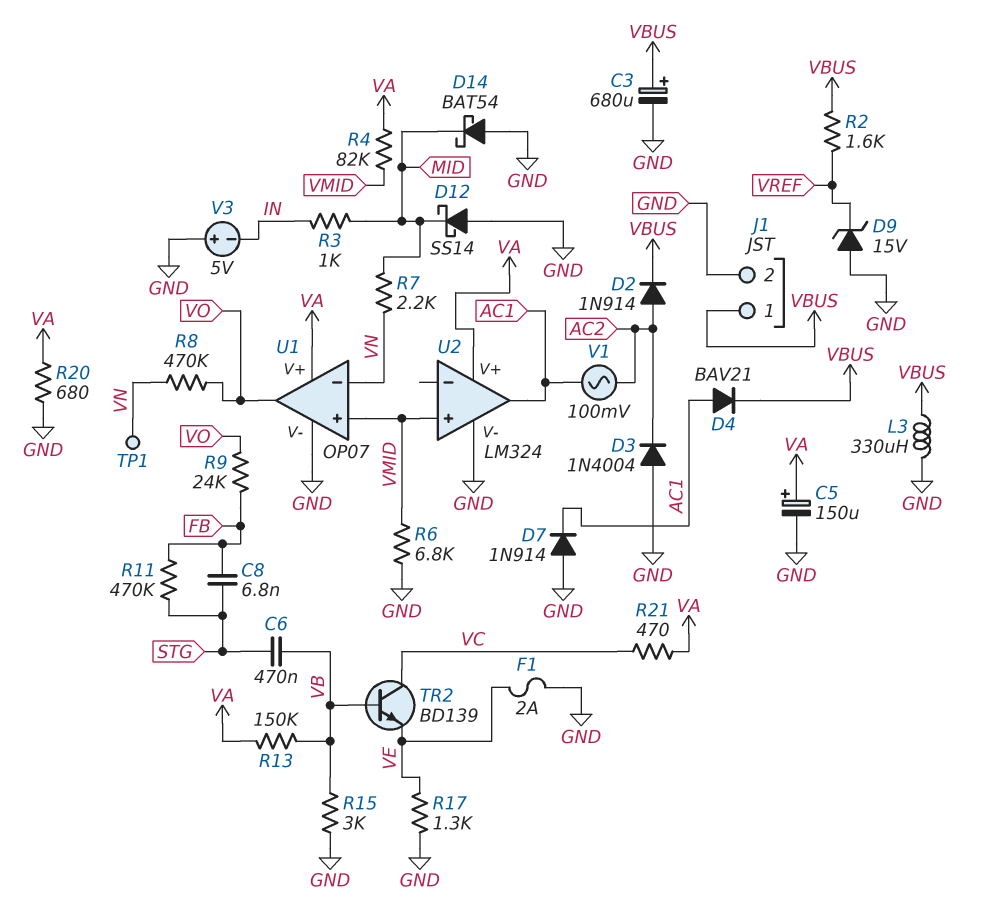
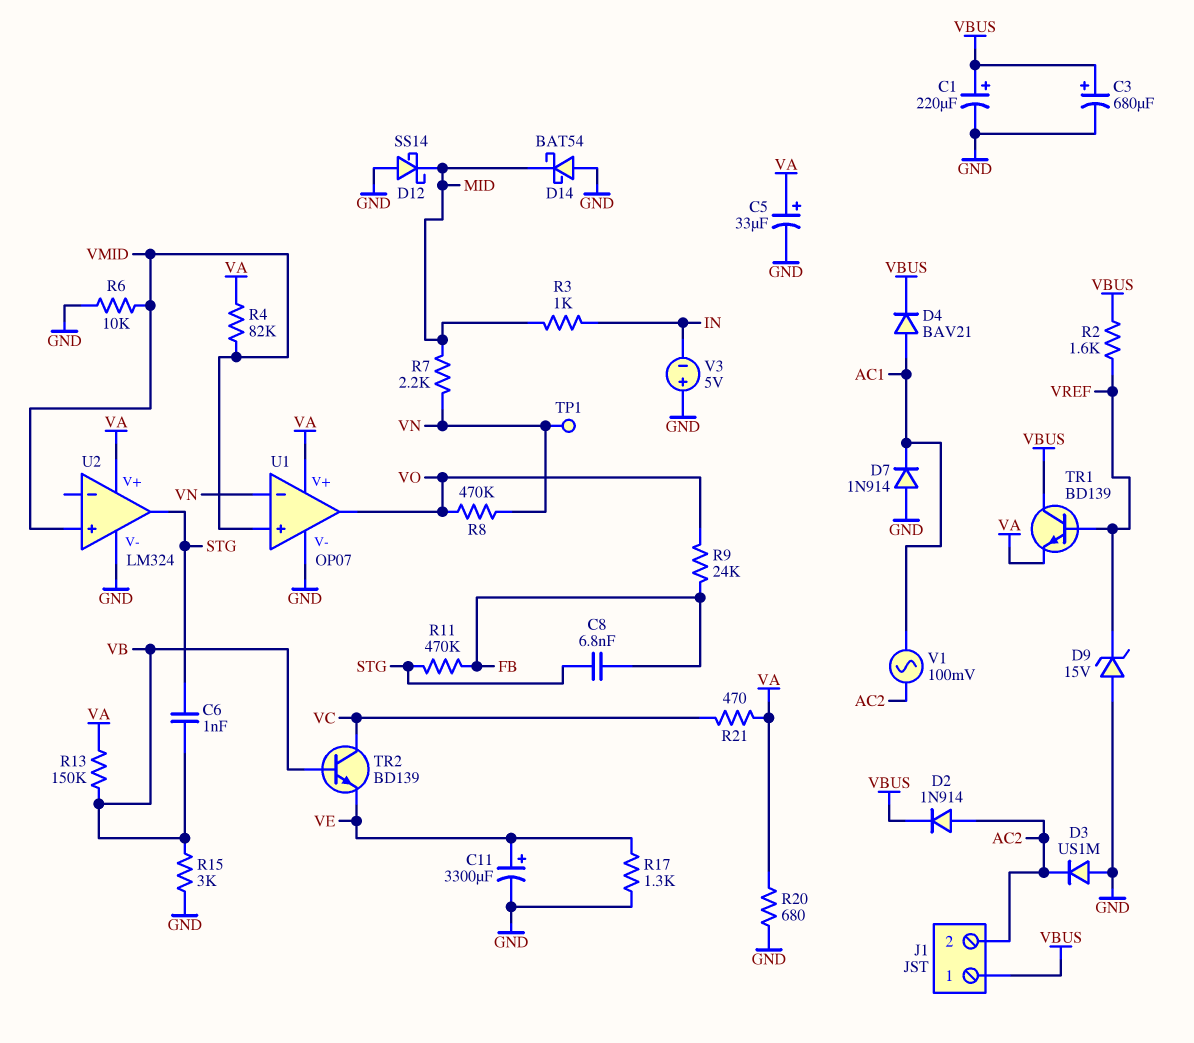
C1: none -> 220uF (plus VBUS, minus GND)
C5: 150uF (plus VA, minus GND) -> 33uF (plus VA, minus GND)
C6: 470nF (STG, VB) -> 1nF (STG, VB)
C11: none -> 3300uF (plus VE, minus GND)
D3: diode 1N4004 (A GND, K AC2) -> diode US1M (A GND, K AC2)
F1: 2A (GND, VE) -> none
J1 pin 2: GND -> AC2
L3: 330uH (GND, VBUS) -> none
R6: 6.8k (GND, VMID) -> 10k (GND, VMID)
TR1: none -> NPN BD139 (B VREF, C VBUS, E VA)
U2 pin out: AC1 -> STG

